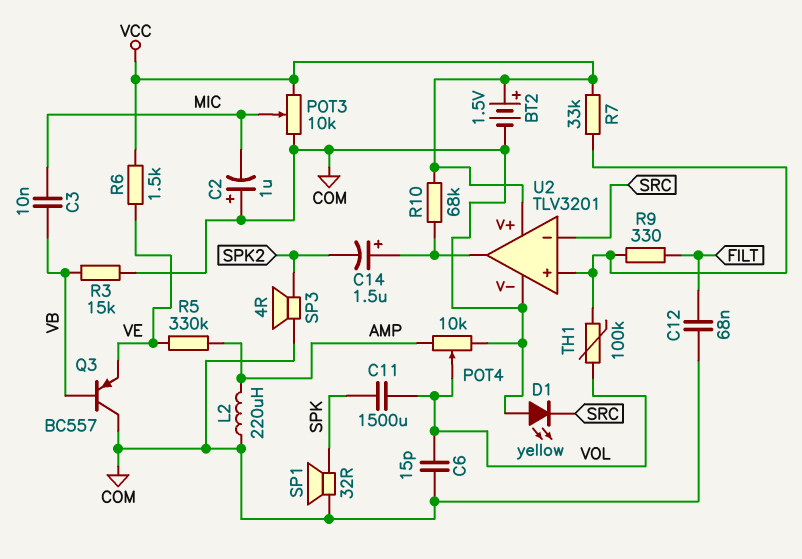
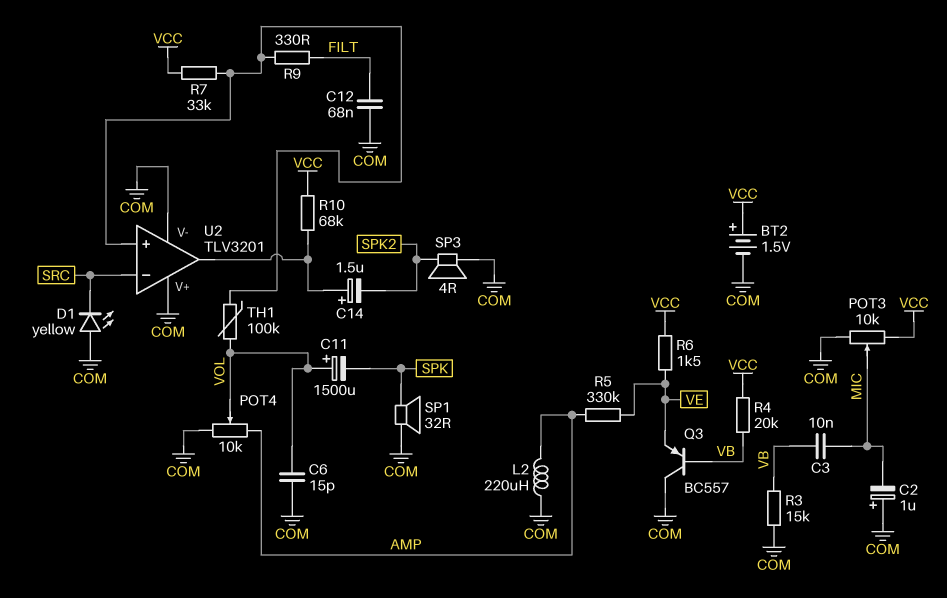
C11: 1500uF (SPK, VOL) -> 1500uF (plus VOL, minus SPK)
R4: none -> 20k (VB, VCC)
U2 pin V+: VCC -> COM

